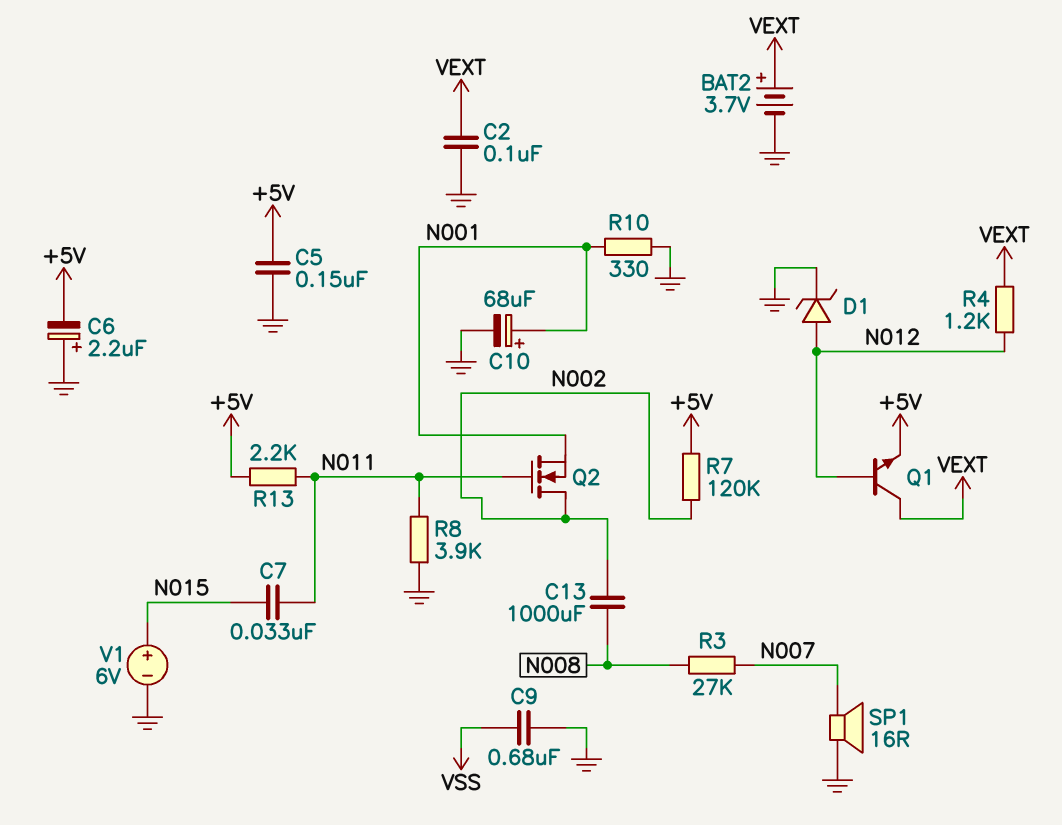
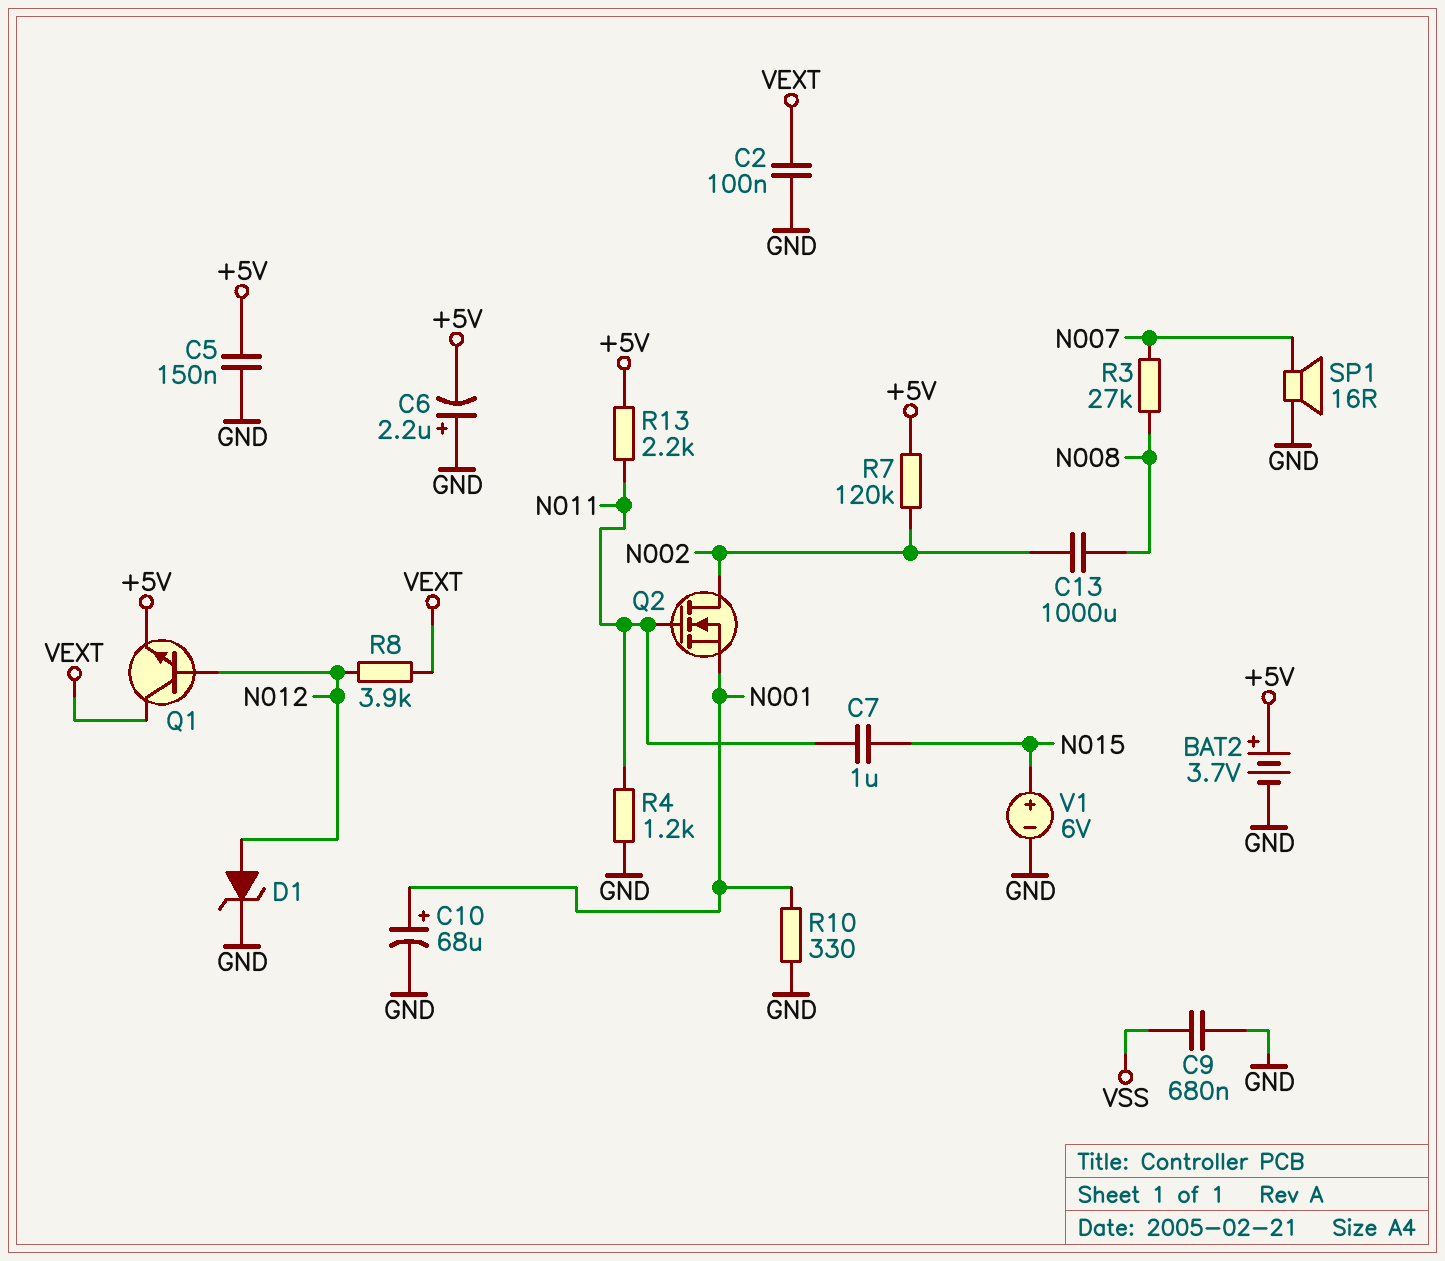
BAT2: 3.7V (plus VEXT, minus GND) -> 3.7V (plus +5V, minus GND)
C7: 33nF (N011, N015) -> 1uF (N011, N015)
R4: 1.2k (N012, VEXT) -> 1.2k (GND, N011)
R8: 3.9k (GND, N011) -> 3.9k (N012, VEXT)

